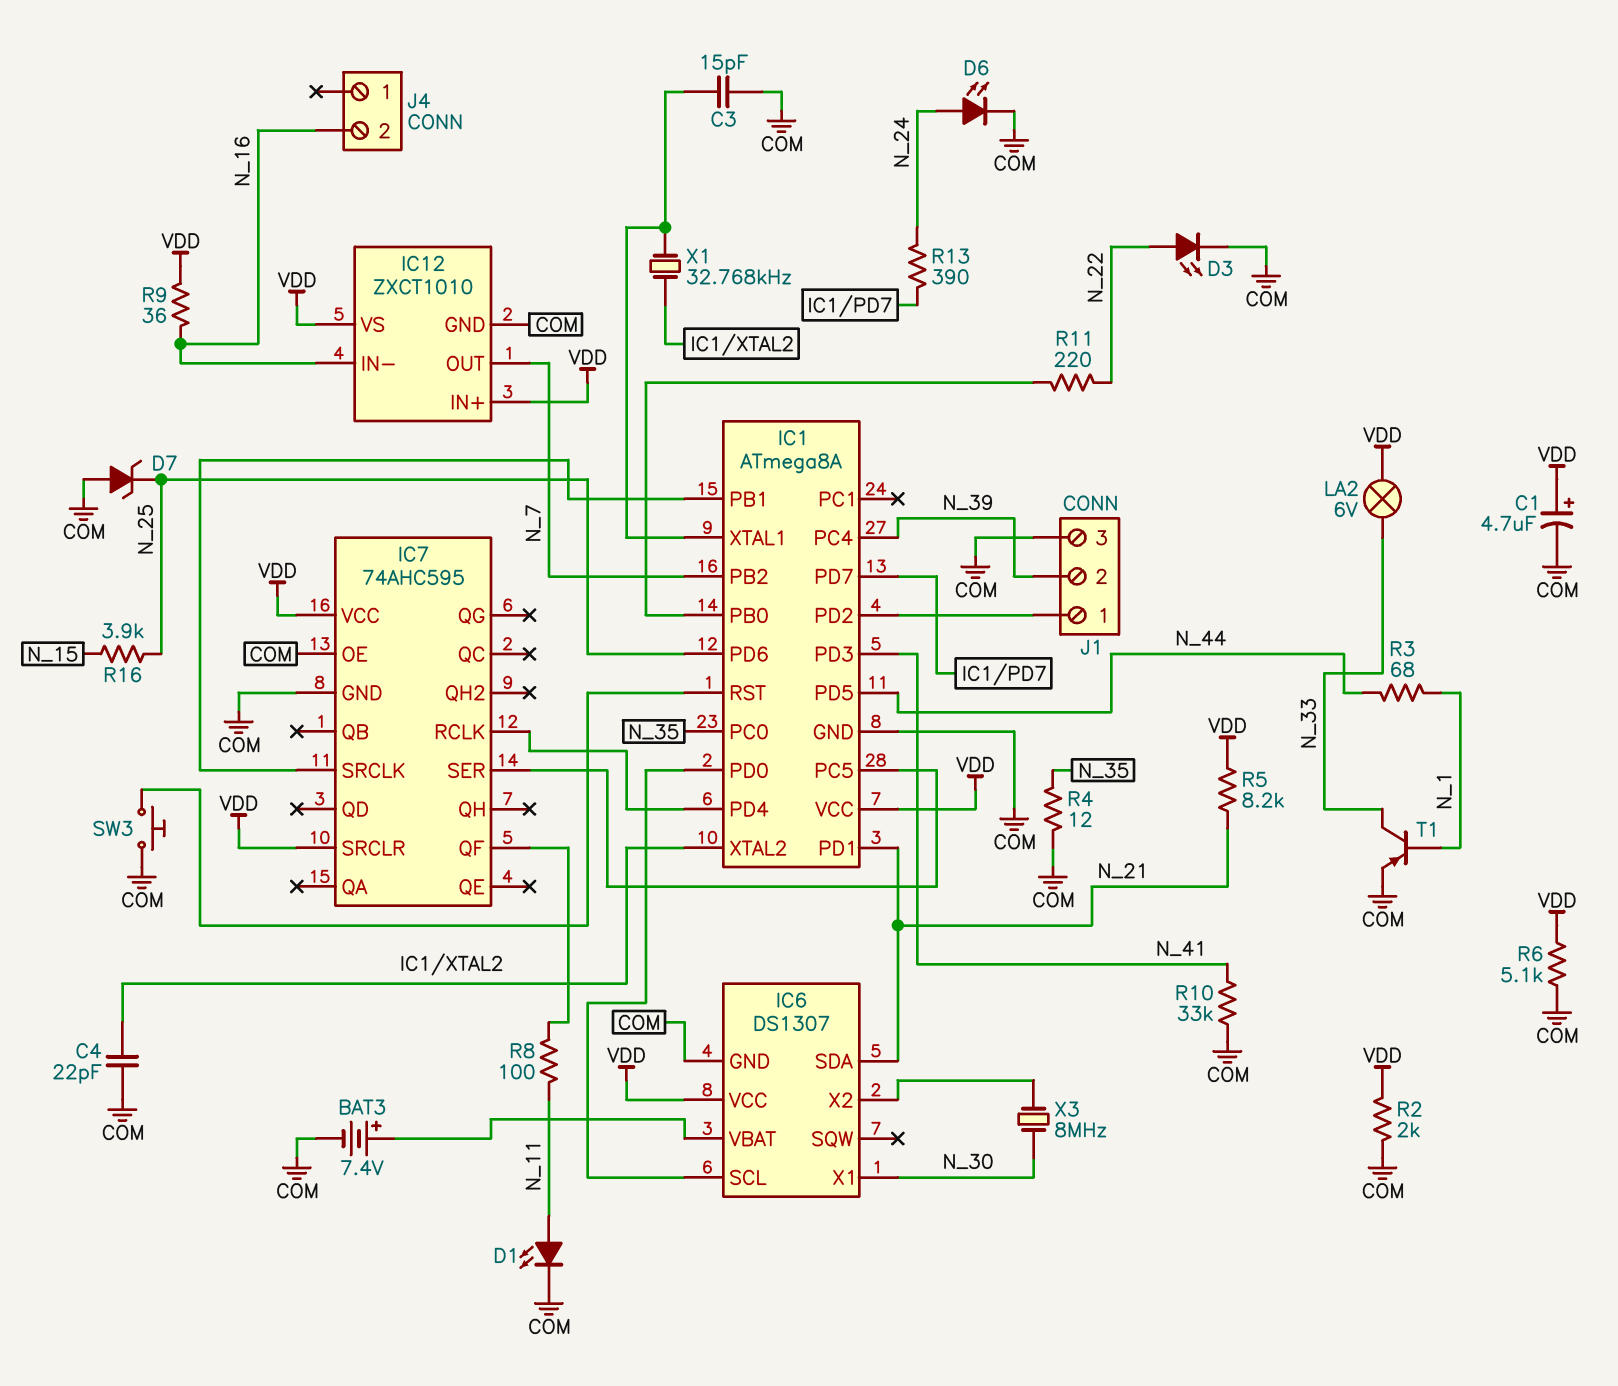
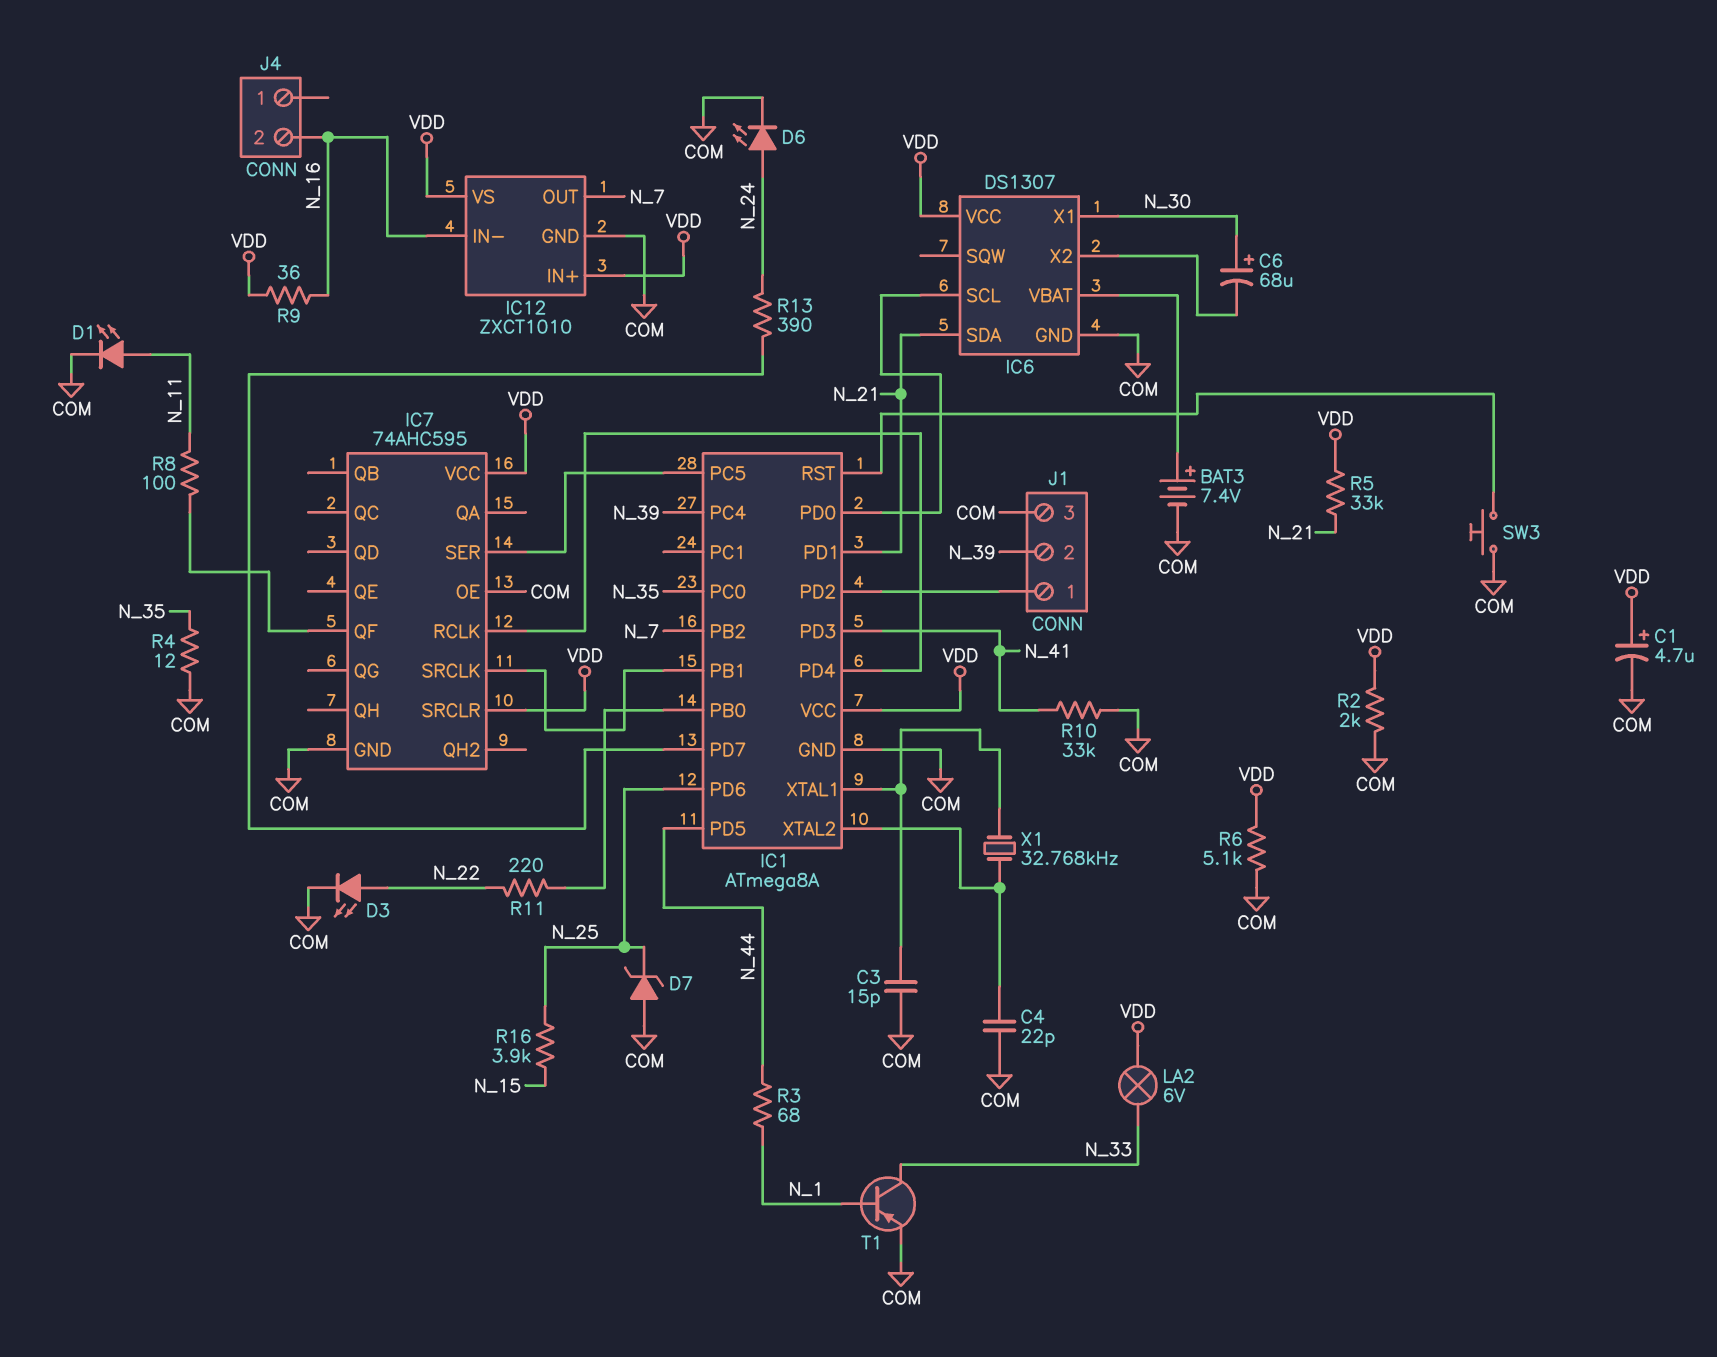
C6: none -> 68uF (plus N_30, minus IC6/X2)
R5: 8.2k (N_21, VDD) -> 33k (N_21, VDD)
X3: 8MHz (IC6/X2, N_30) -> none

